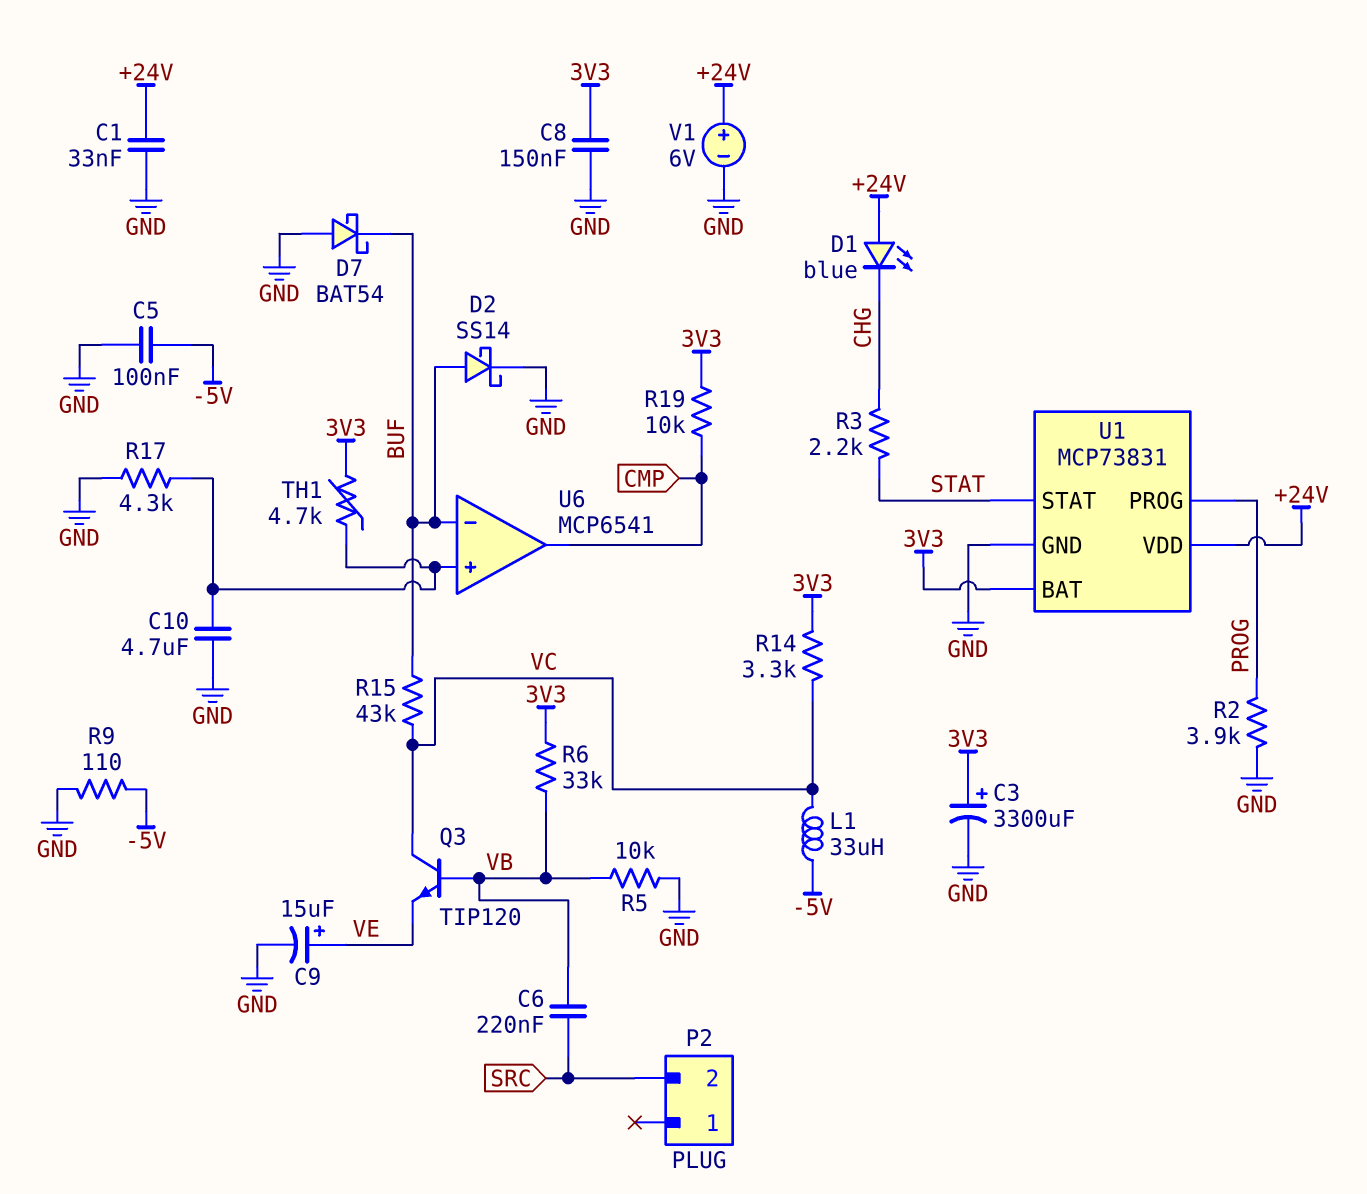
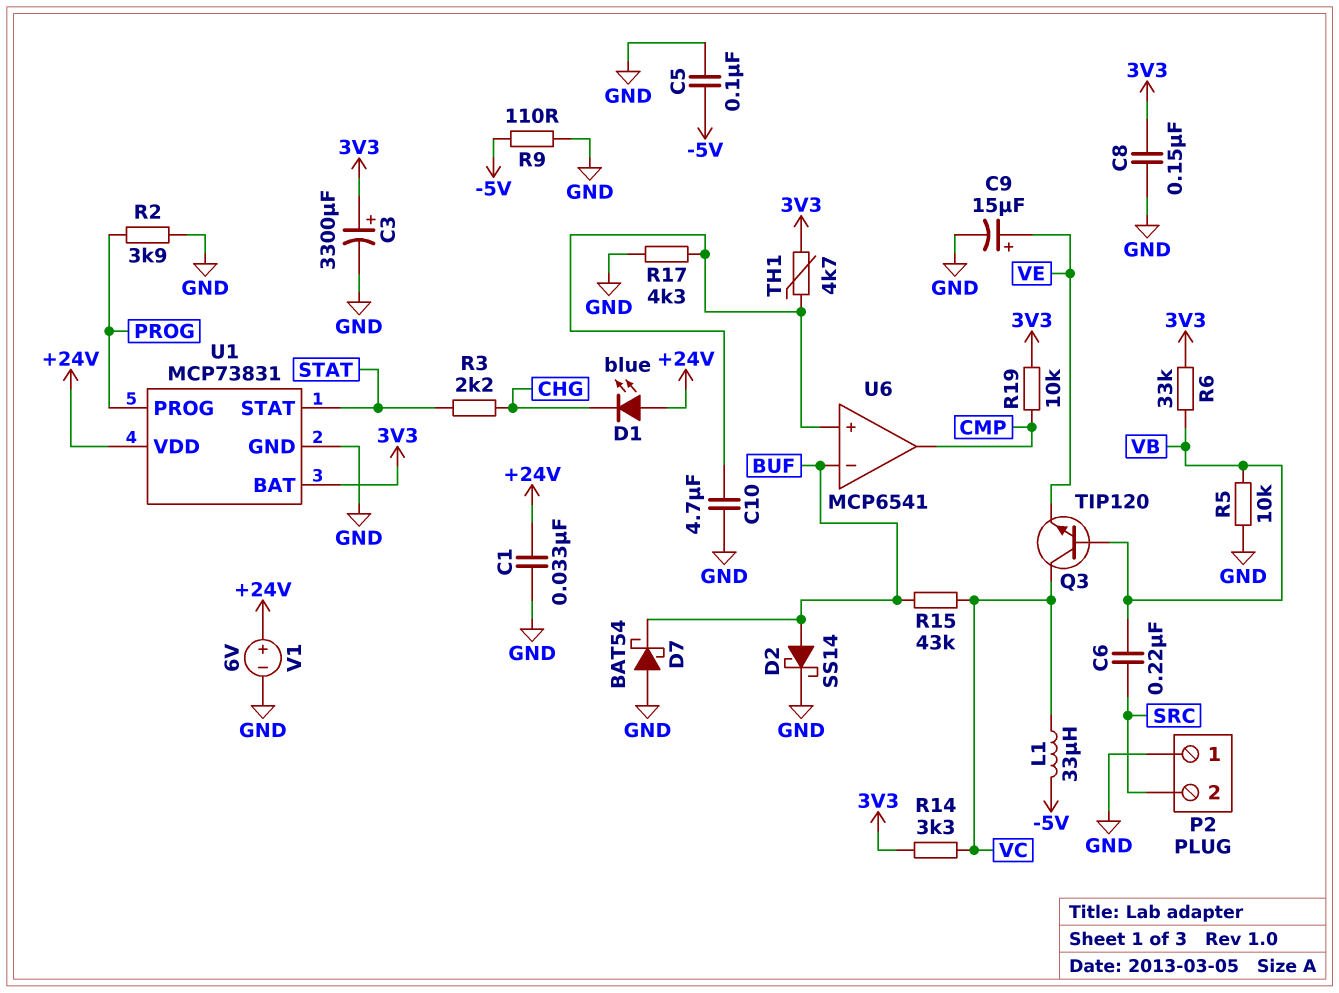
P2 pin 1: none -> GND

